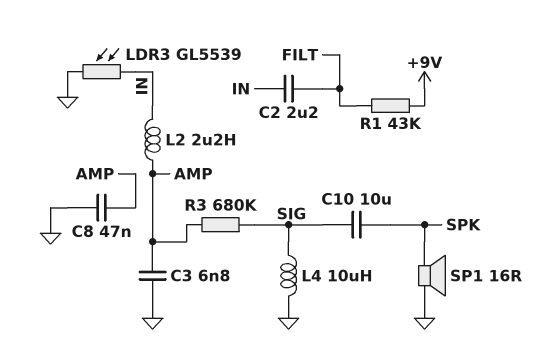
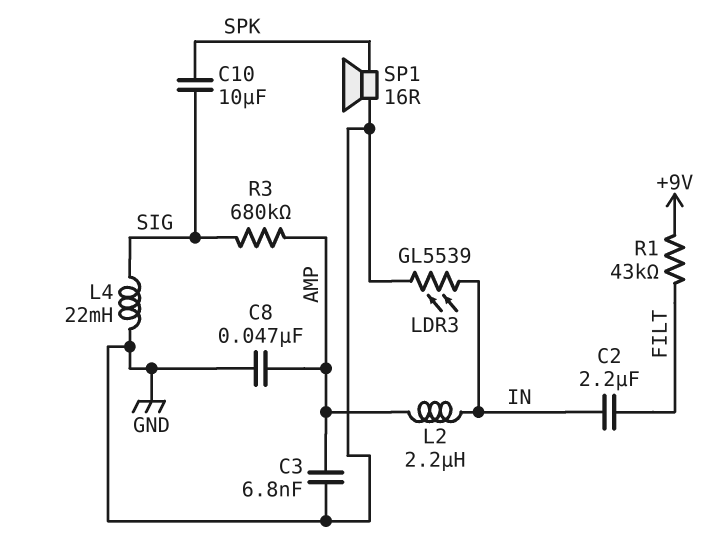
L4: 10uH (GND, SIG) -> 22mH (GND, SIG)

